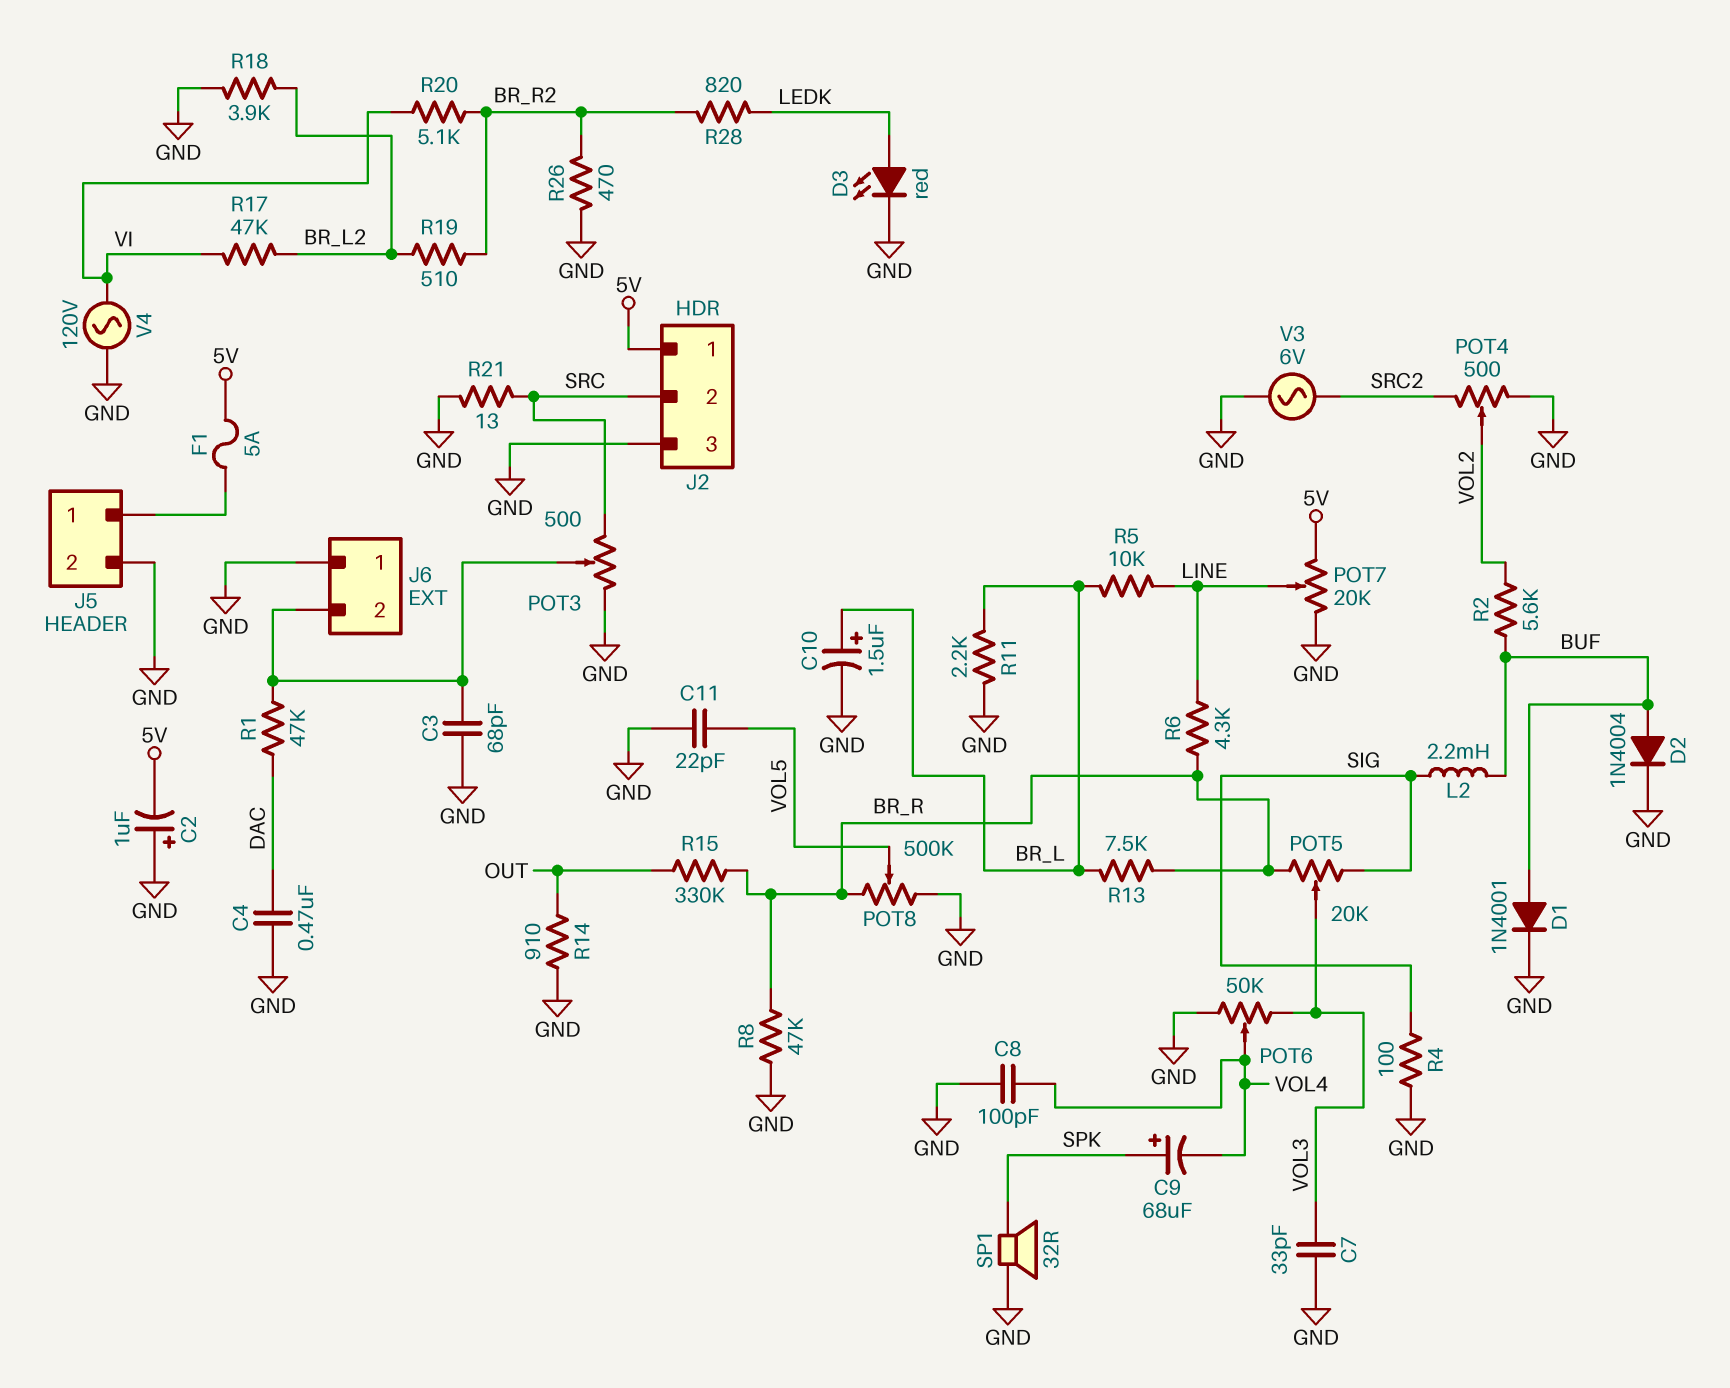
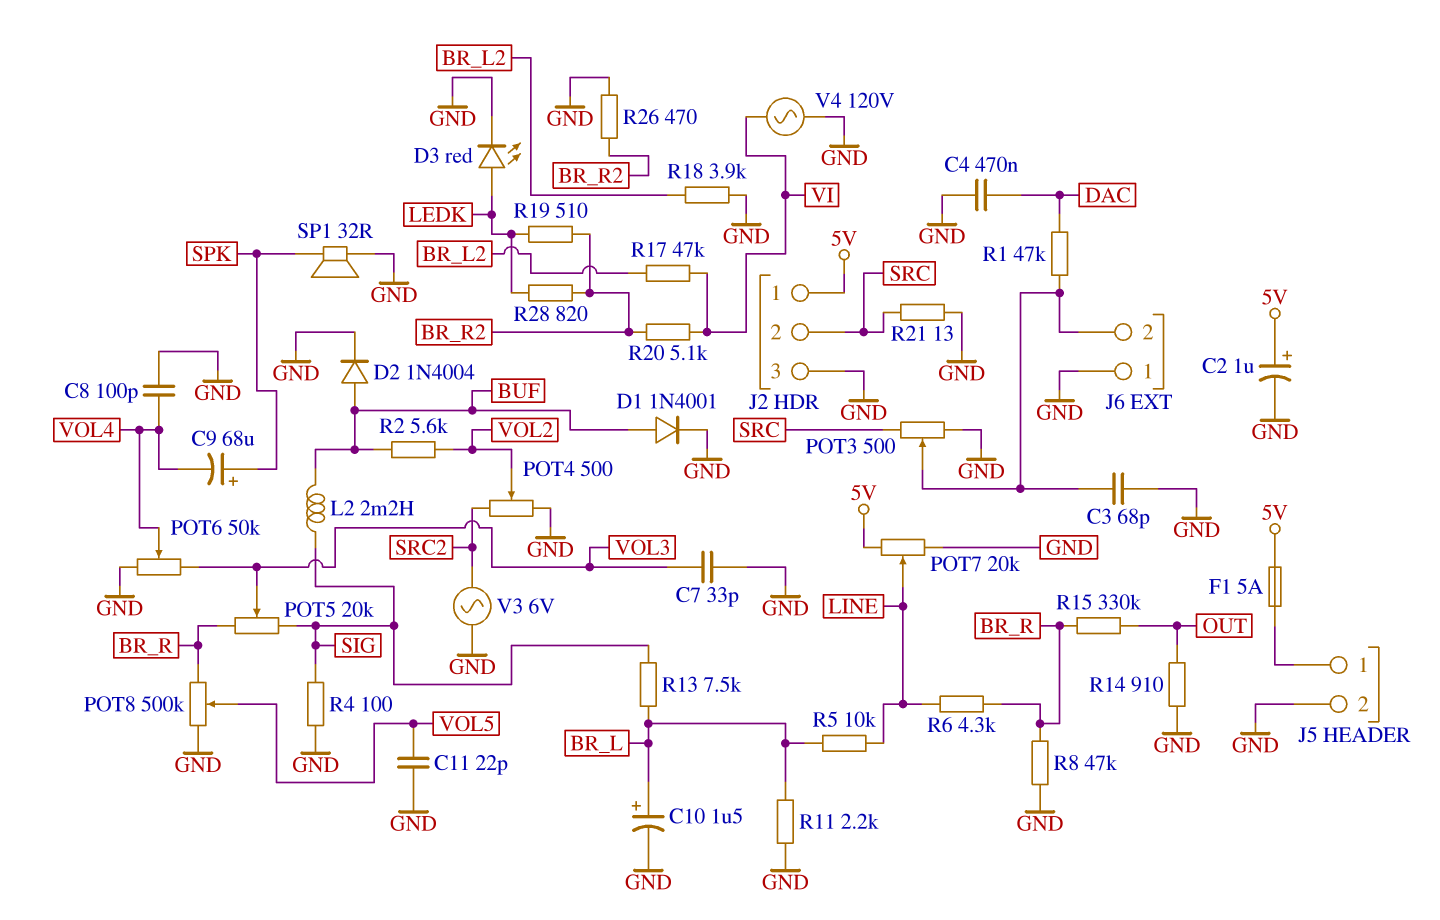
C2: 1uF (plus GND, minus 5V) -> 1uF (plus 5V, minus GND)
R13: 7.5k (BR_L, BR_R) -> 7.5k (BR_L, SIG)
R19: 510 (BR_L2, BR_R2) -> 510 (BR_R2, LEDK)

